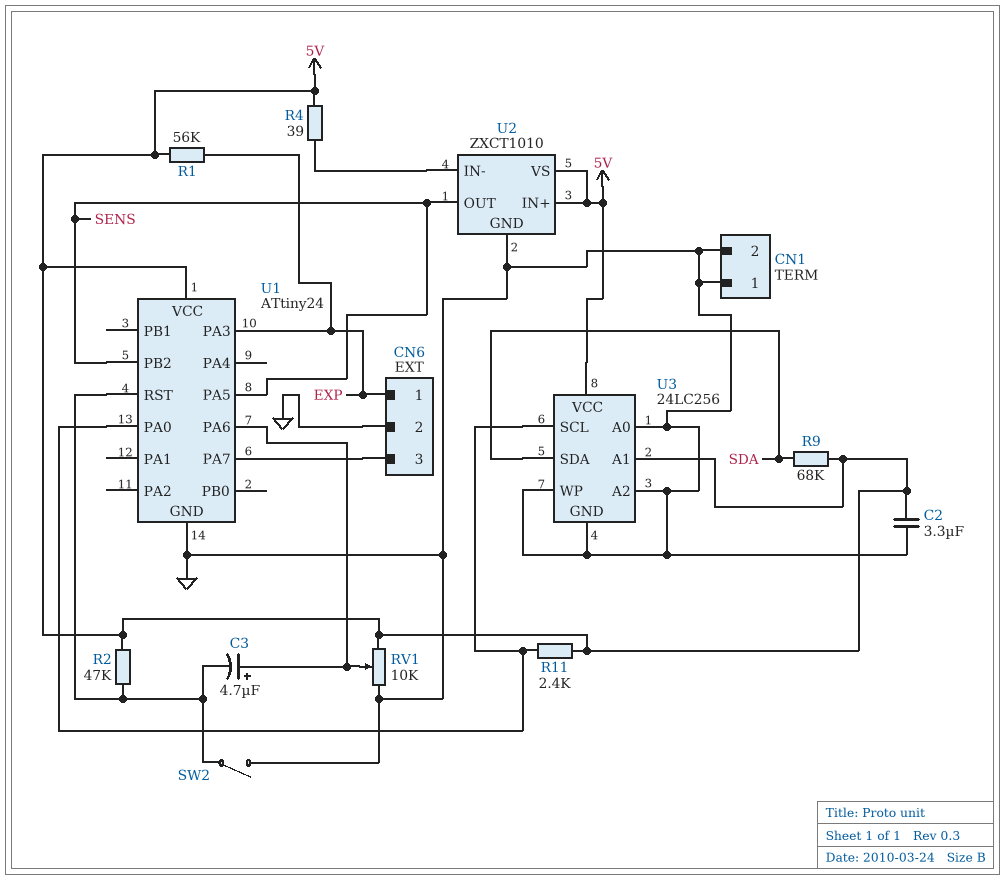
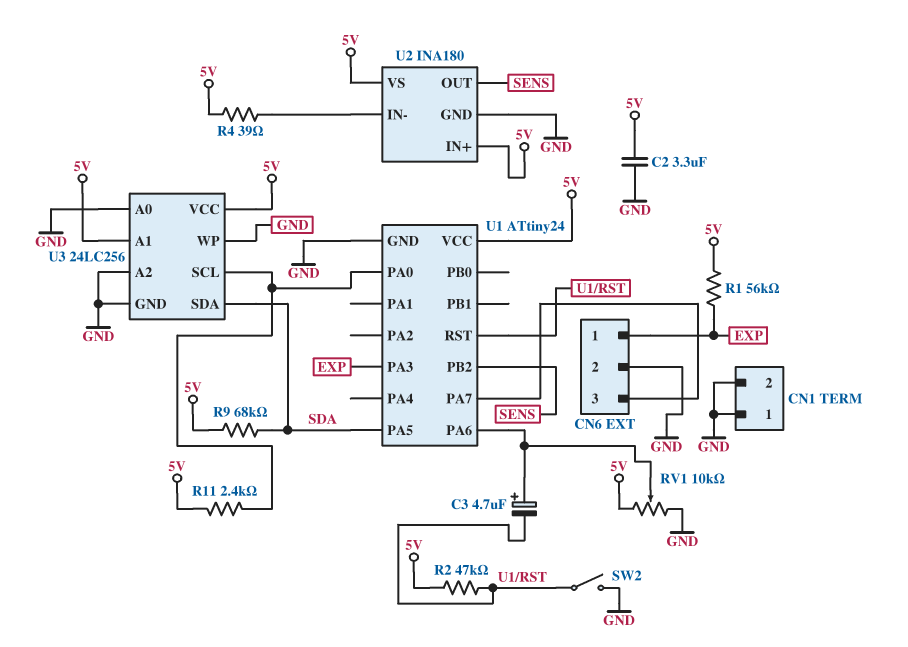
U1 pin PA5: SENS -> SDA
U2: ZXCT1010 -> INA180

